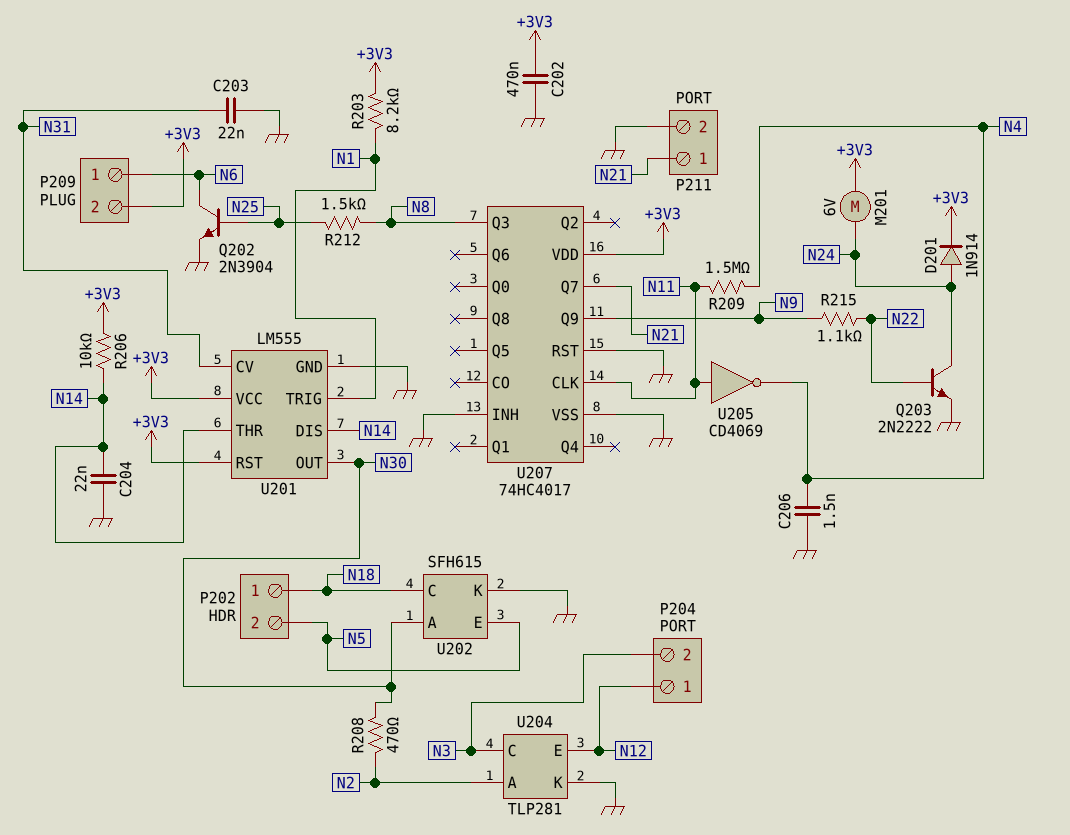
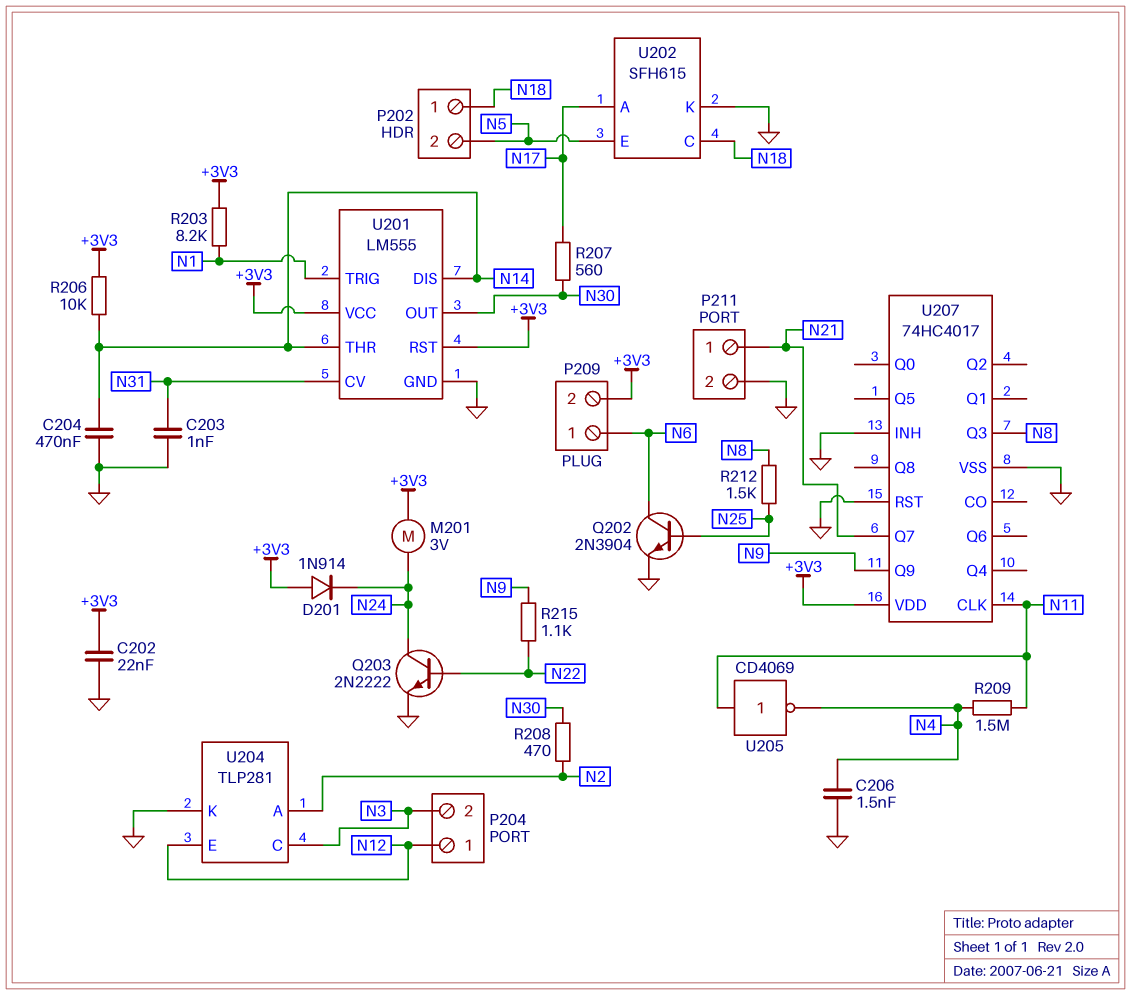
C202: 470nF (+3V3, GND) -> 22nF (+3V3, GND)
C203: 22nF (GND, N31) -> 1nF (GND, N31)
C204: 22nF (GND, N14) -> 470nF (GND, N14)
D201: diode 1N914 (A N24, K +3V3) -> diode 1N914 (A +3V3, K N24)
M201: motor 6V (+3V3, N24) -> motor 3V (+3V3, N24)
R207: none -> 560 (N17, N30)
U202 pin A: N30 -> N17

